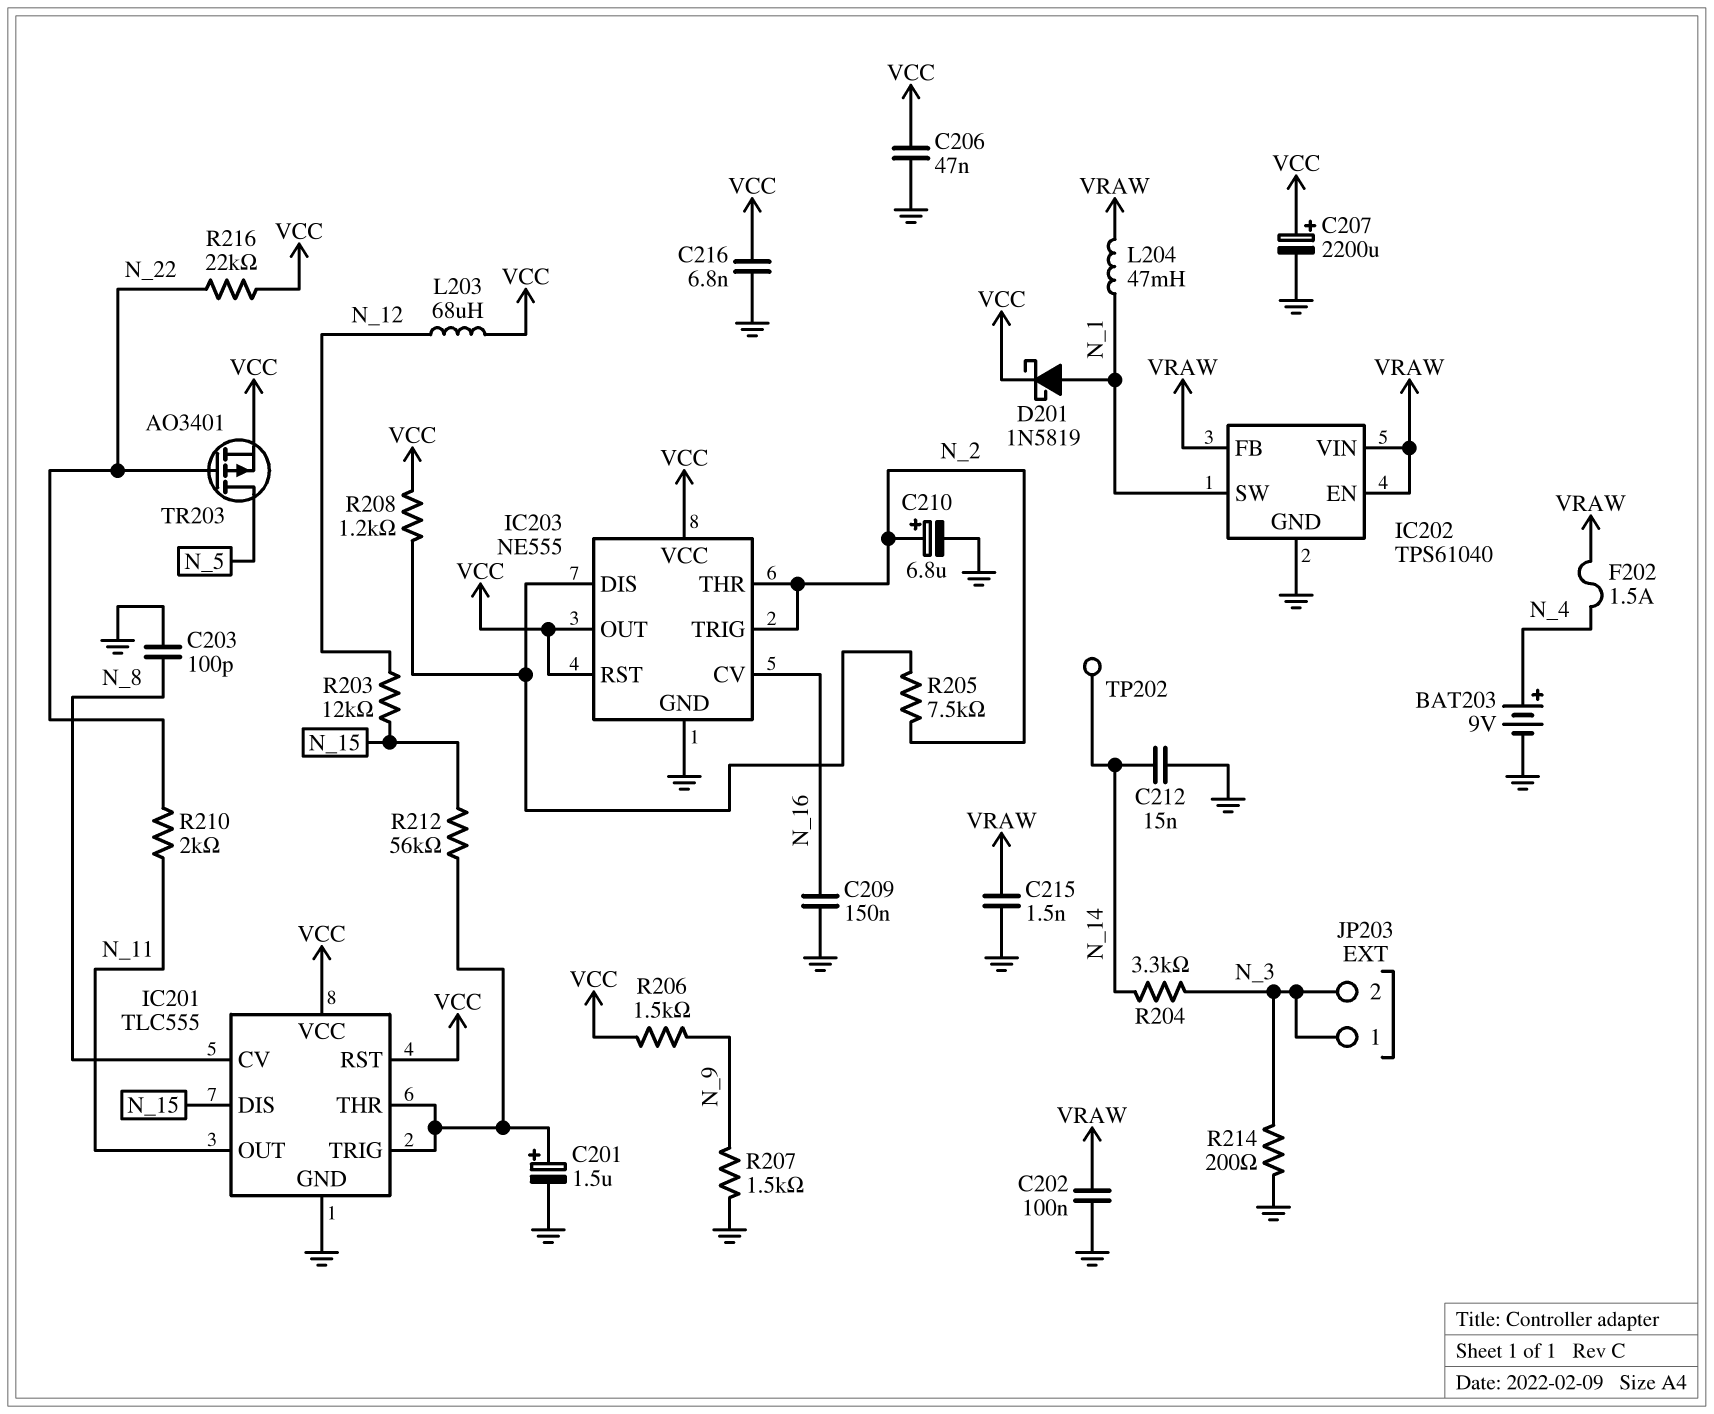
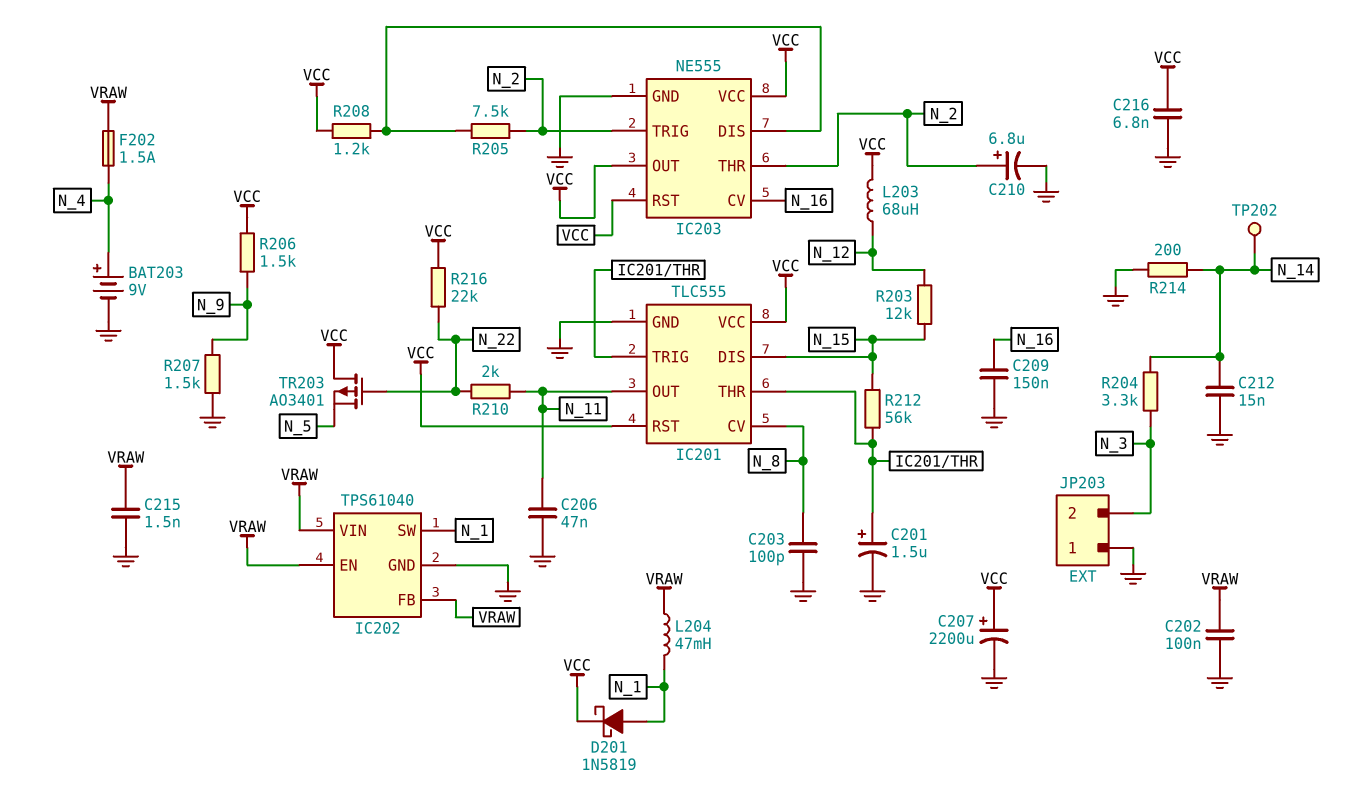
C206: 47nF (GND, VCC) -> 47nF (GND, N_11)
JP203 pin 1: N_3 -> GND
R214: 200 (GND, N_3) -> 200 (GND, N_14)
TR203: PMOS AO3401 (G N_22, D N_5, S VCC) -> PMOS AO3401 (G N_22, D VCC, S N_5)

